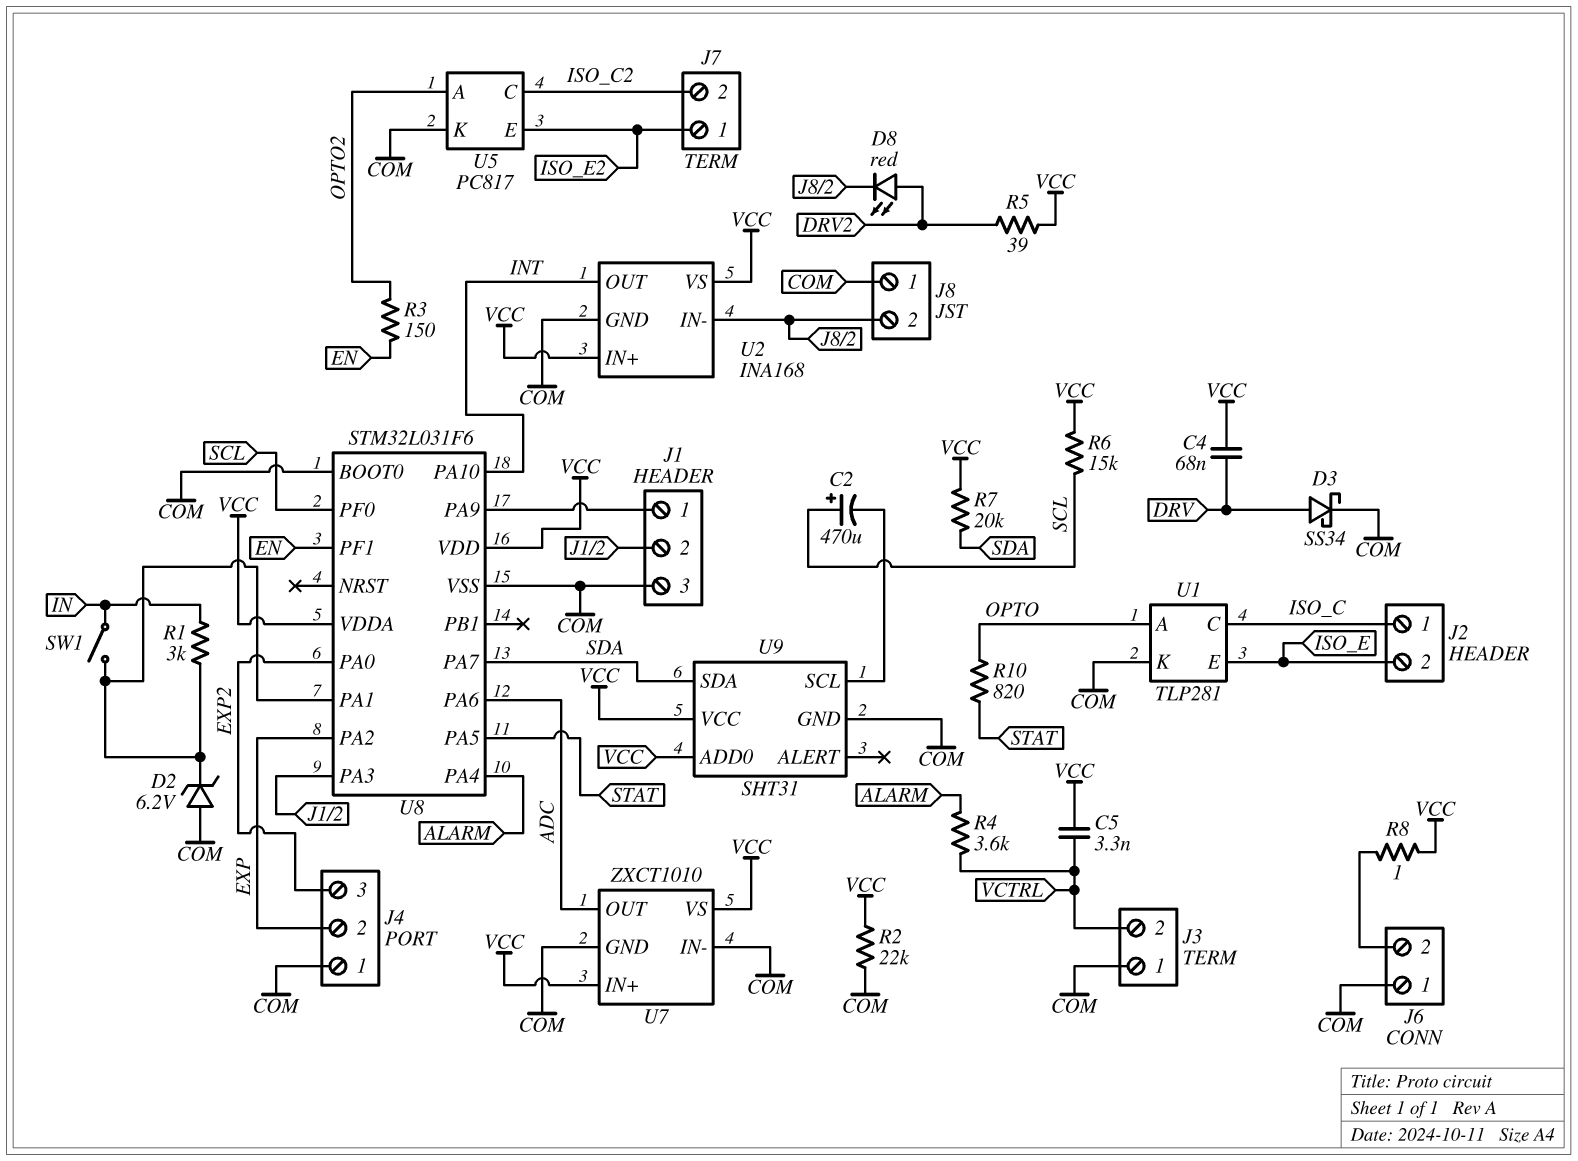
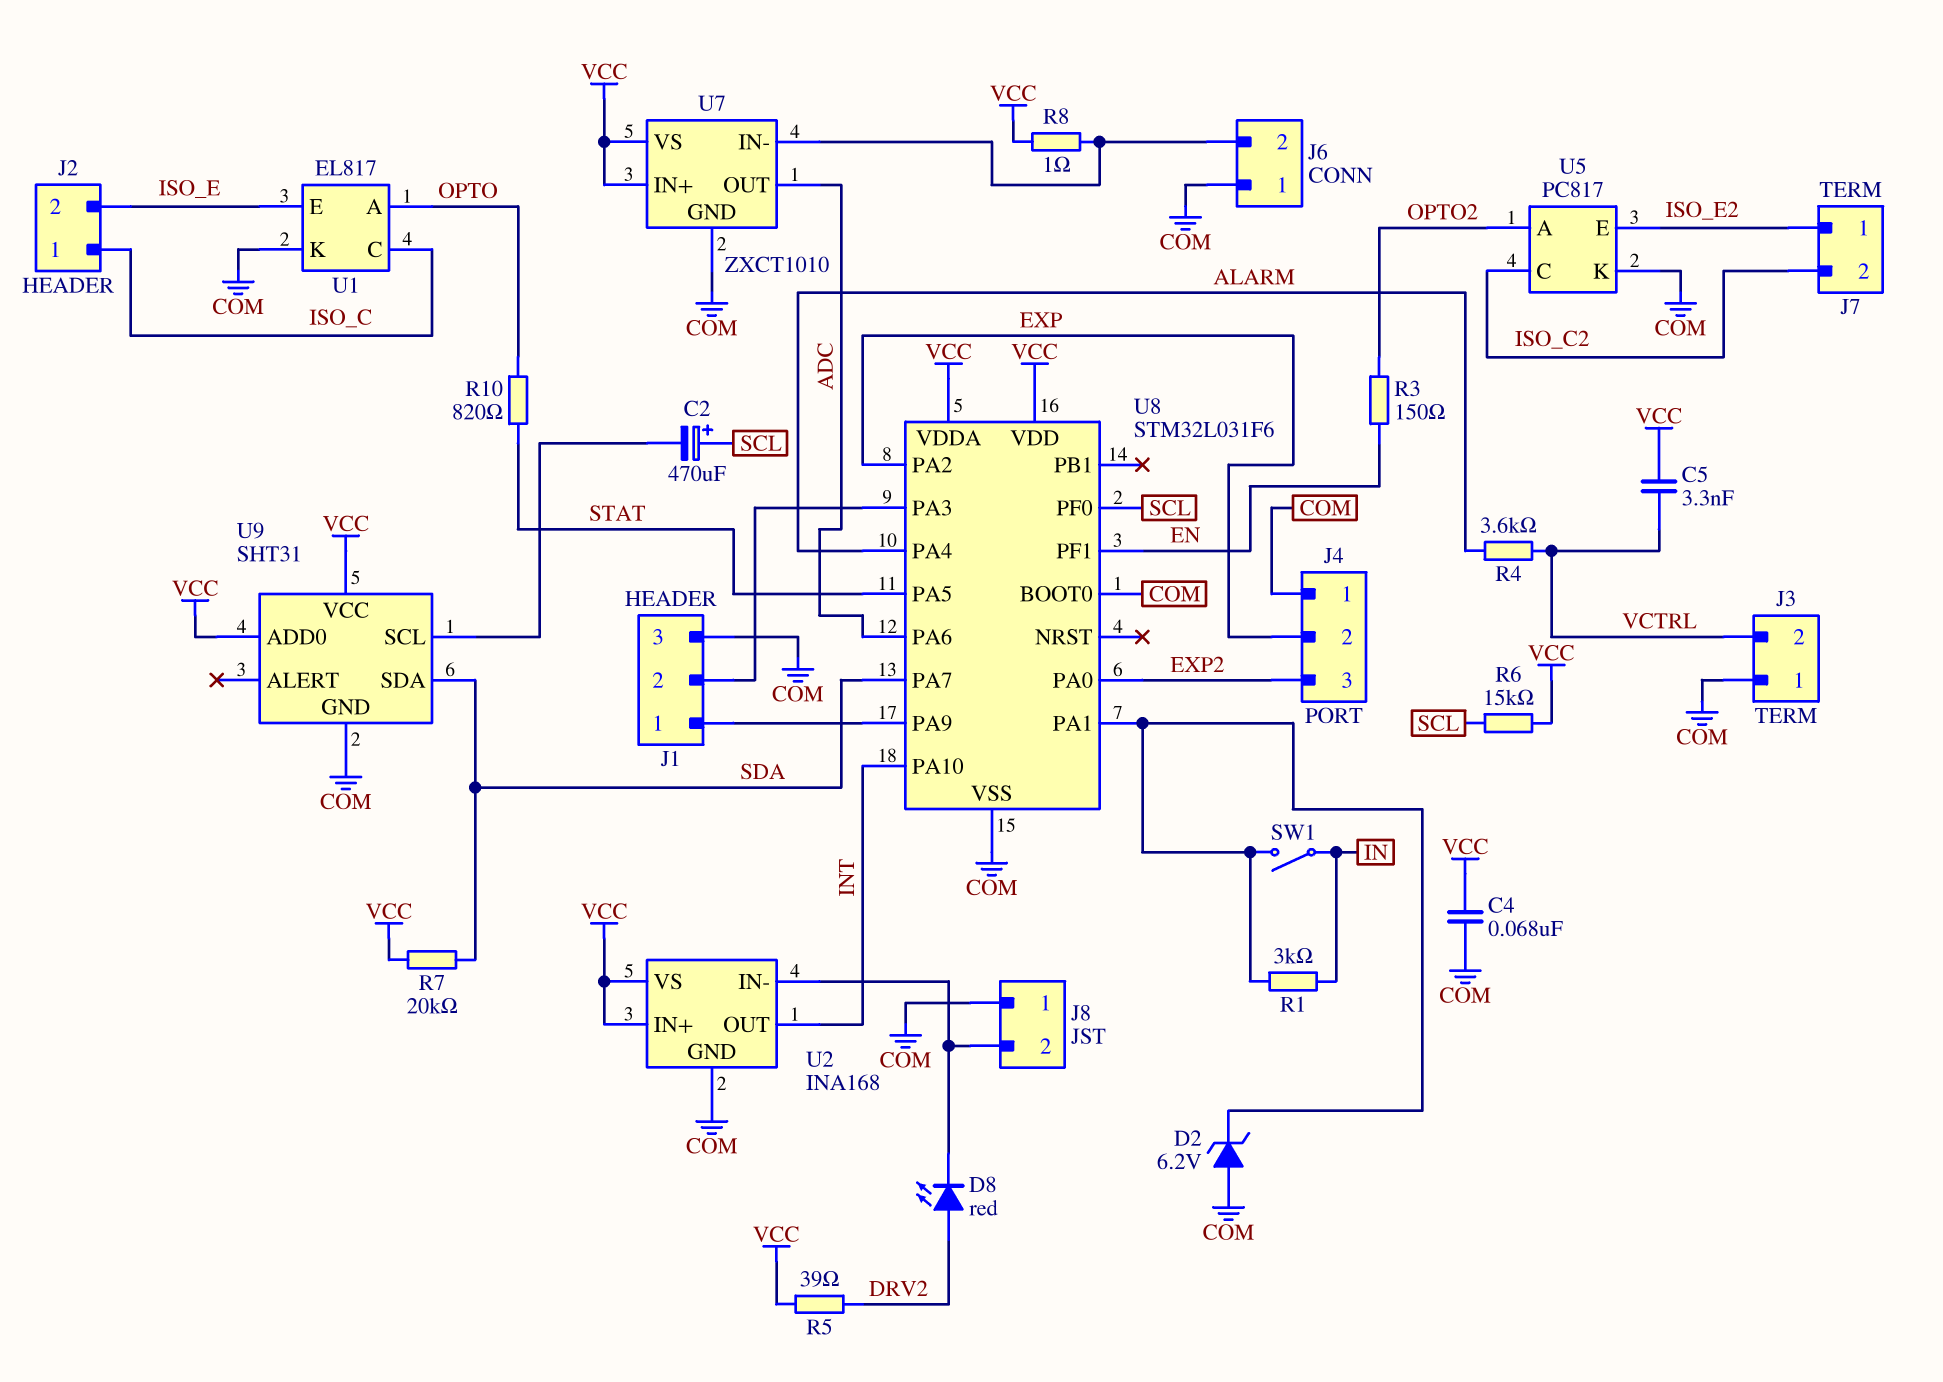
C4: 68nF (DRV, VCC) -> 68nF (COM, VCC)
D3: schottky SS34 (A DRV, K COM) -> none
R2: 22k (COM, VCC) -> none
U1: TLP281 -> EL817
U7 pin IN-: COM -> J6/2

